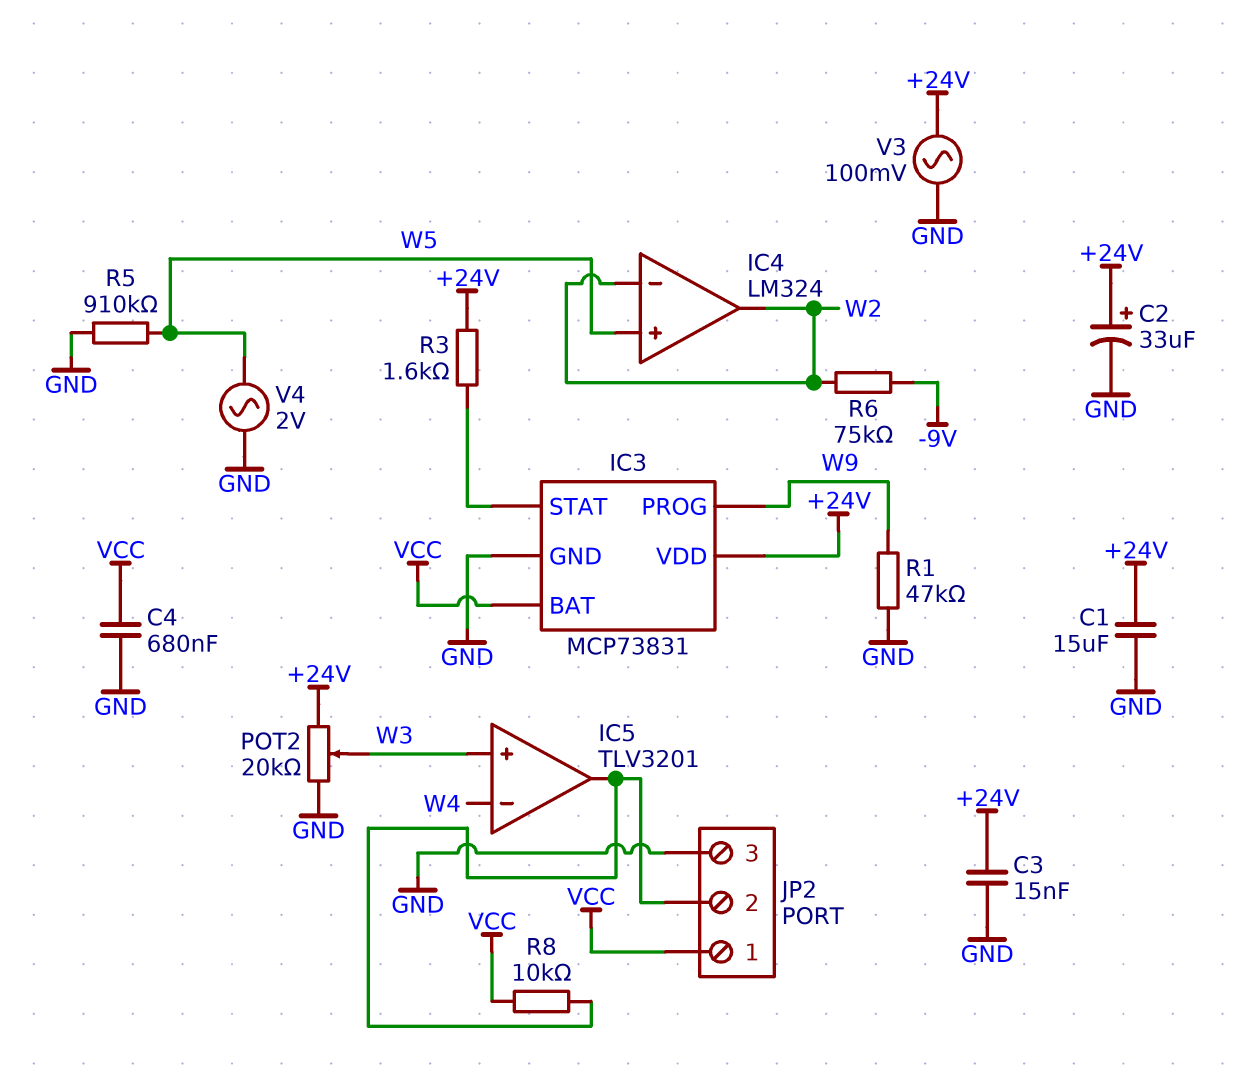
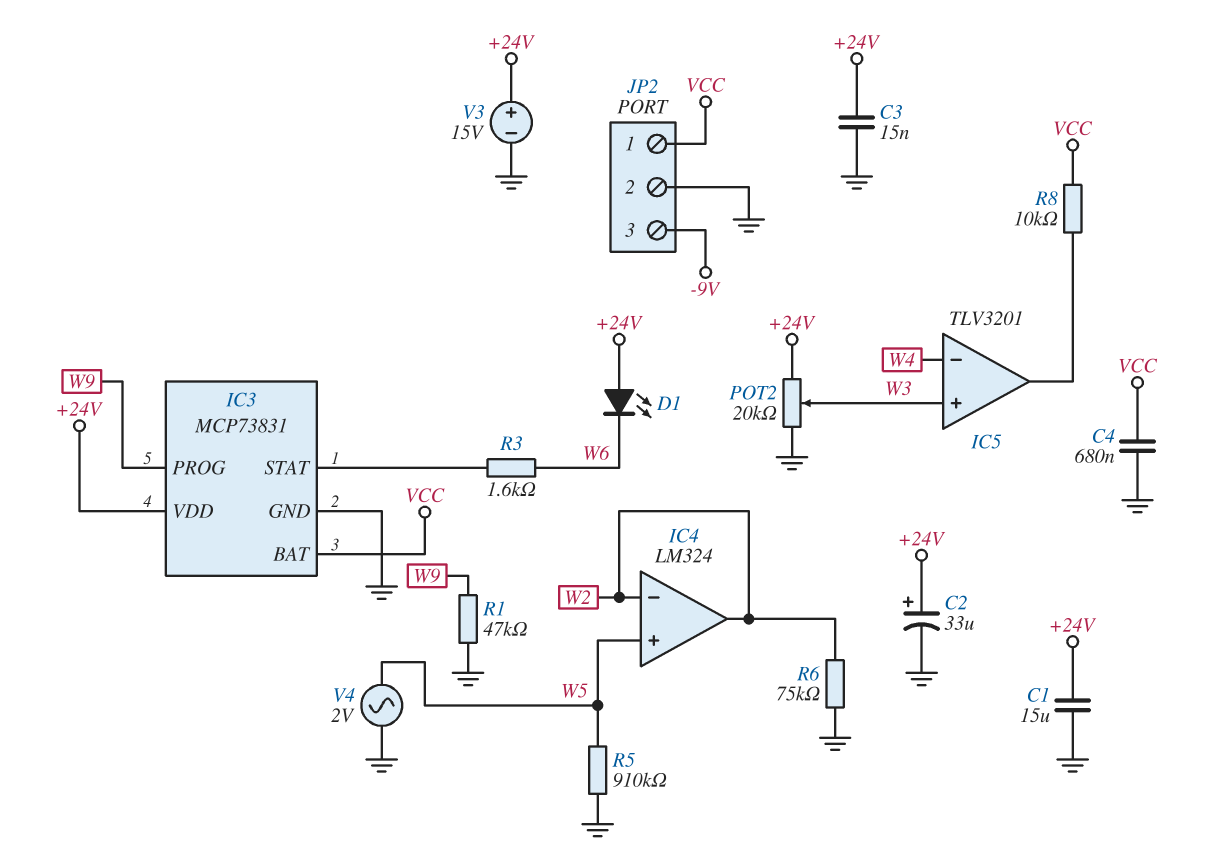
D1: none -> LED (A +24V, K W6)
JP2 pin 2: IC5/out -> GND
JP2 pin 3: GND -> -9V
R3: 1.6k (+24V, IC3/STAT) -> 1.6k (IC3/STAT, W6)
R6: 75k (-9V, W2) -> 75k (GND, W2)
V3: AC 100mV (+24V, GND) -> 15V (plus +24V, minus GND)

